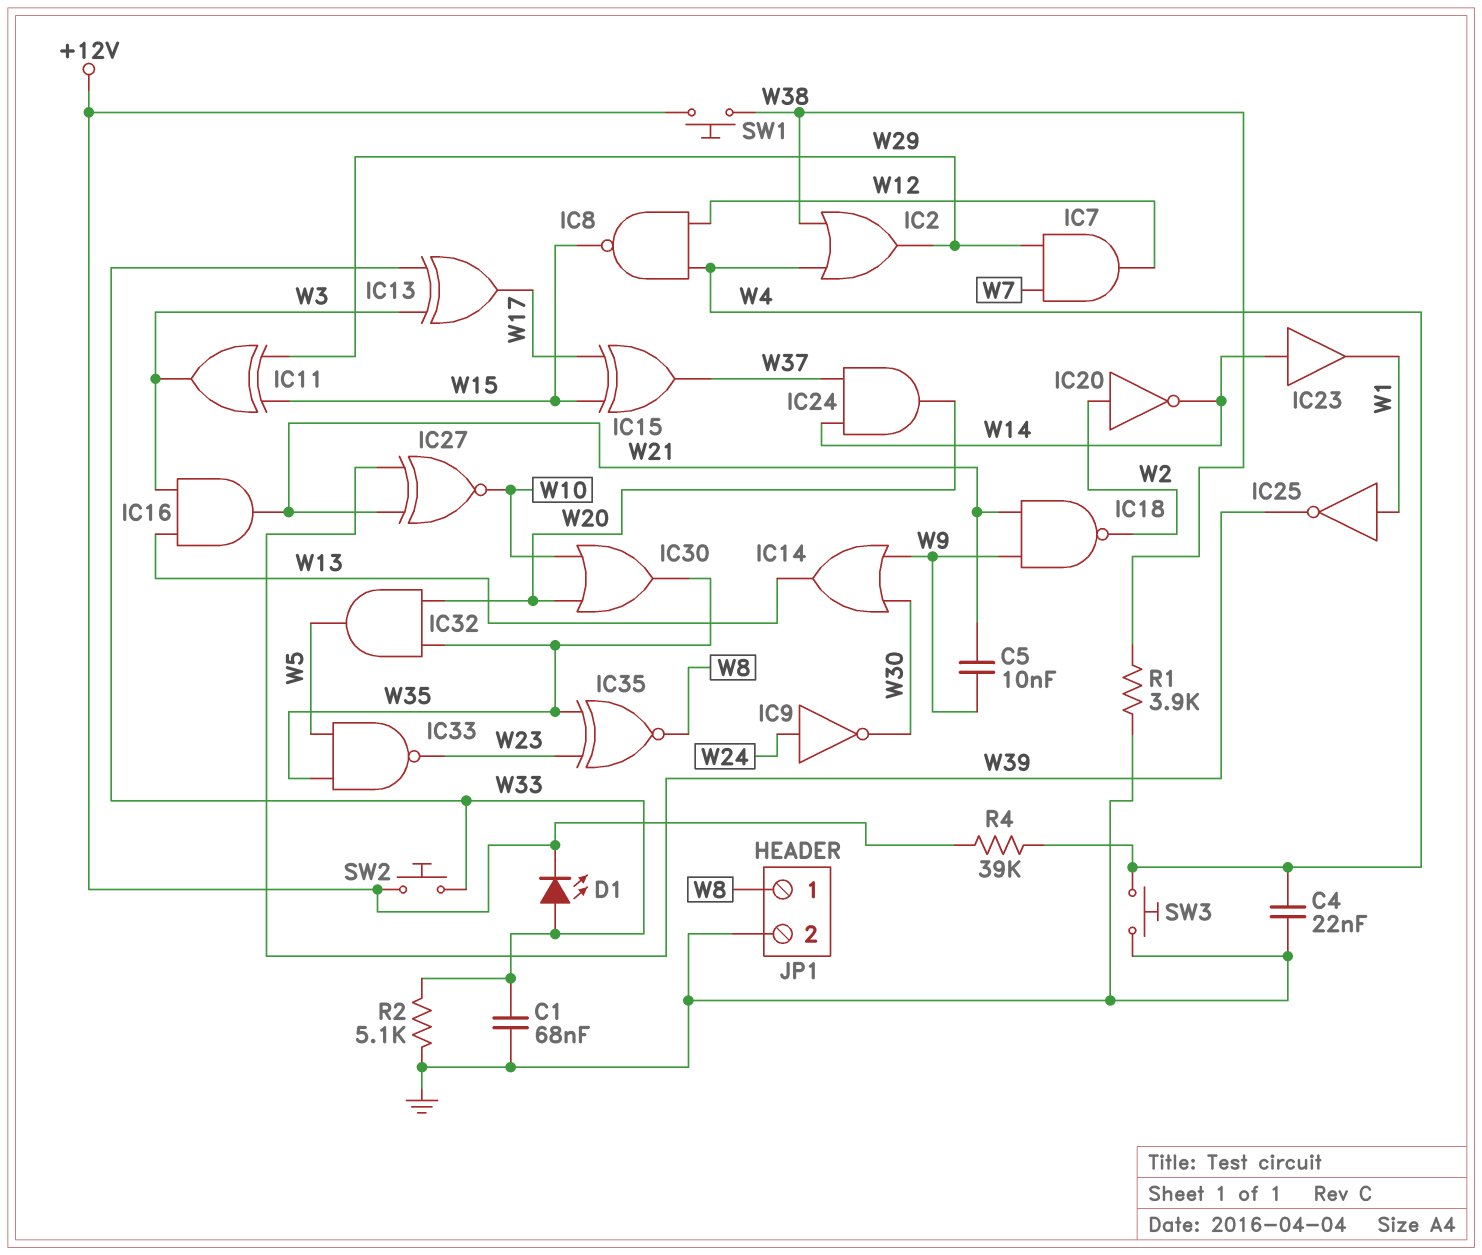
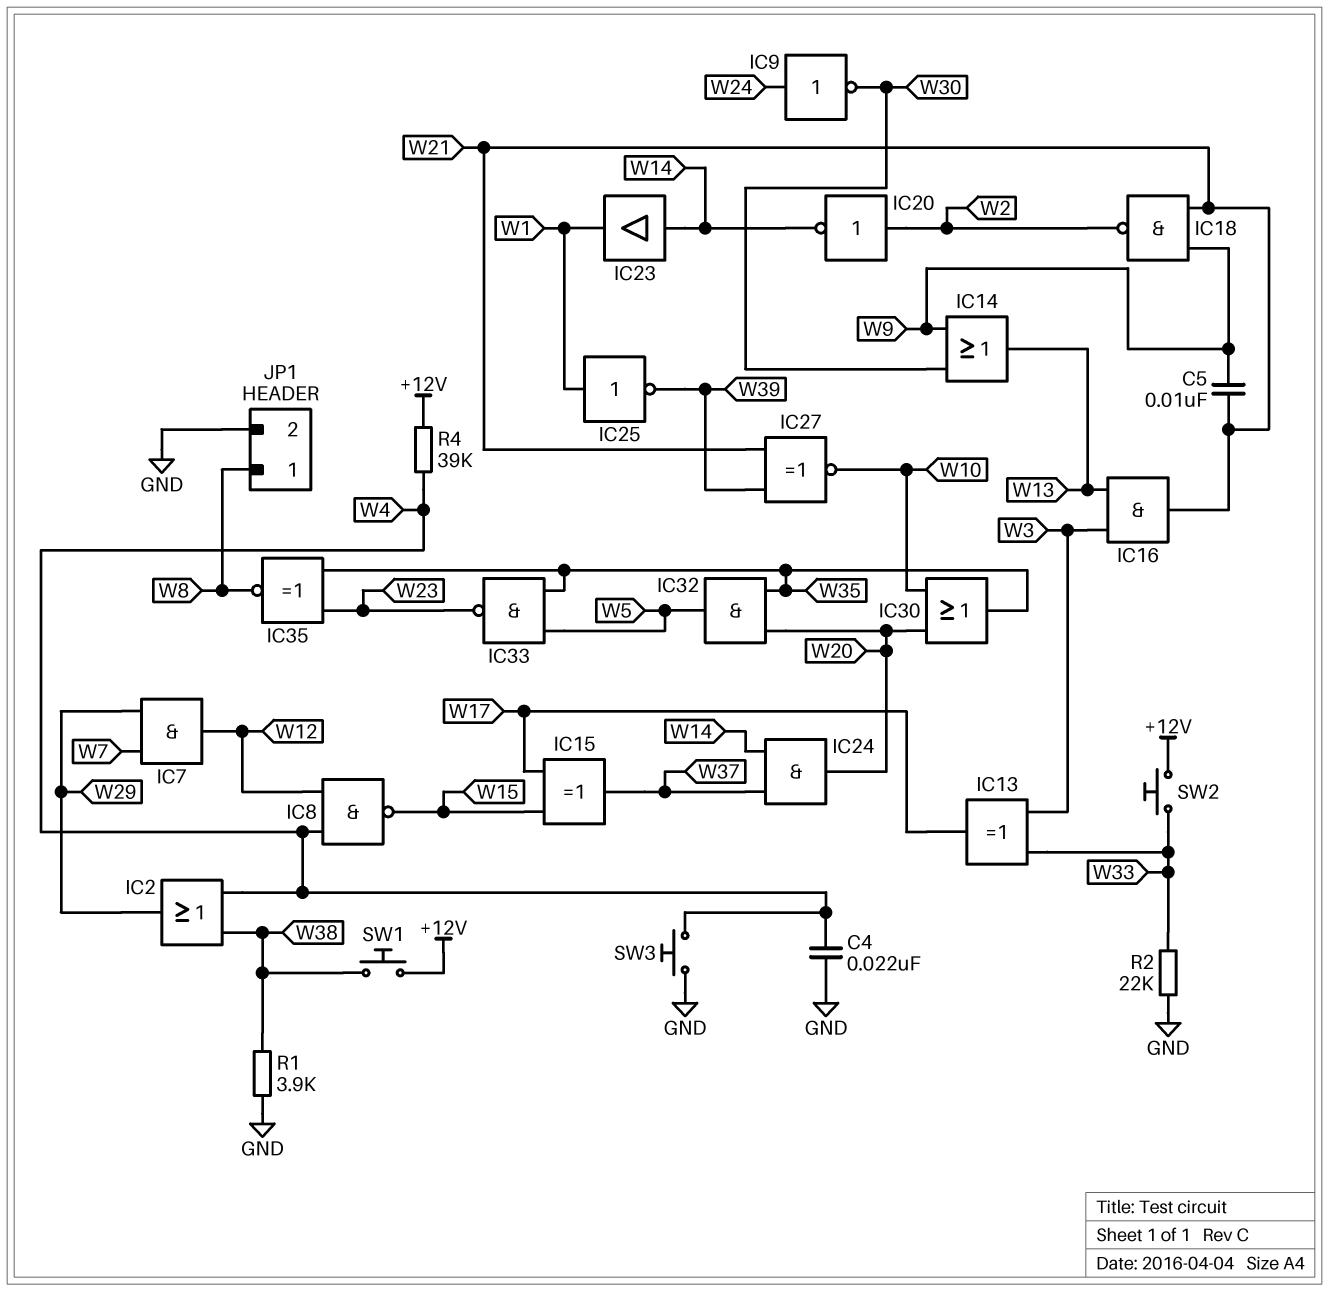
C1: 68nF (GND, W33) -> none
D1: LED (A W33, K +12V) -> none
IC11: XOR (in W15, in W29, out W3) -> none
R2: 5.1k (GND, W33) -> 22k (GND, W33)

